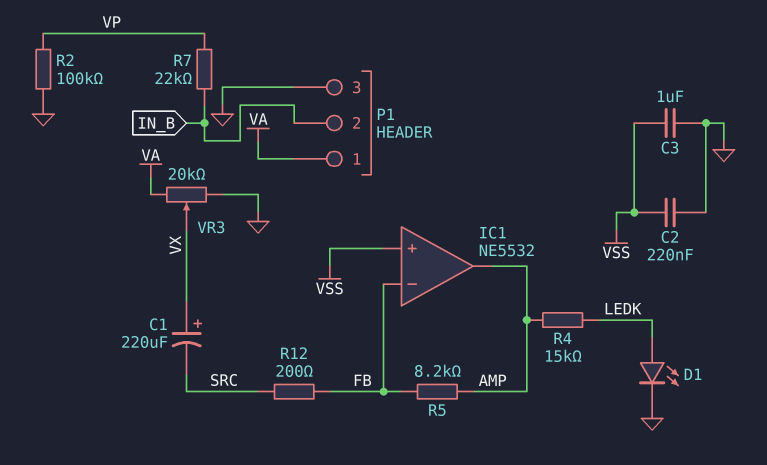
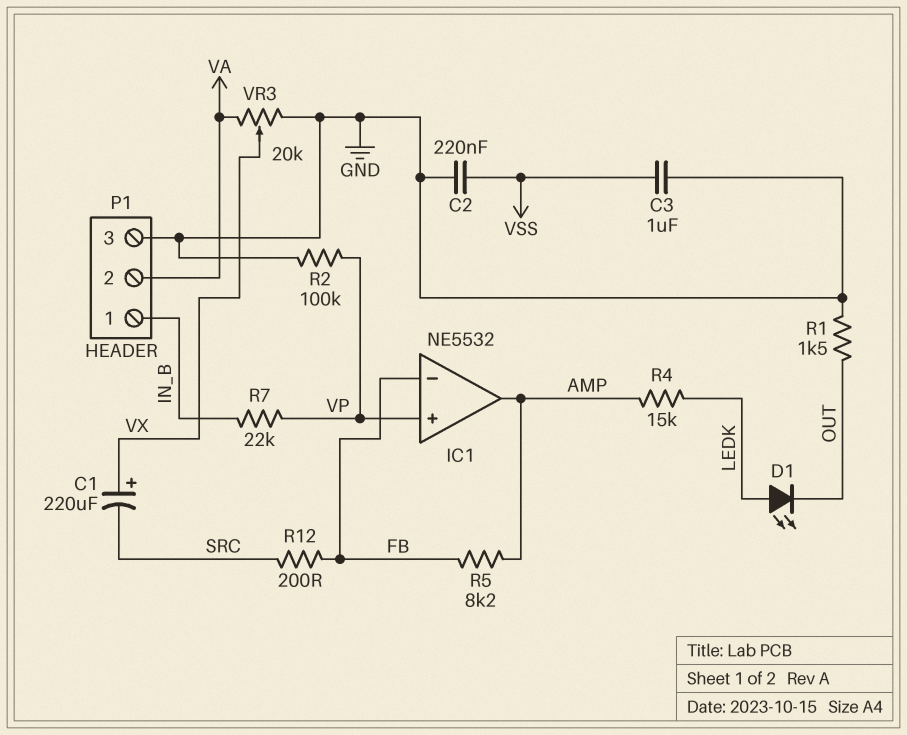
D1: LED (A LEDK, K GND) -> LED (A LEDK, K OUT)
IC1 pin in+: VSS -> VP
P1 pin 1: VA -> IN_B
P1 pin 2: IN_B -> VA
R1: none -> 1.5k (GND, OUT)

